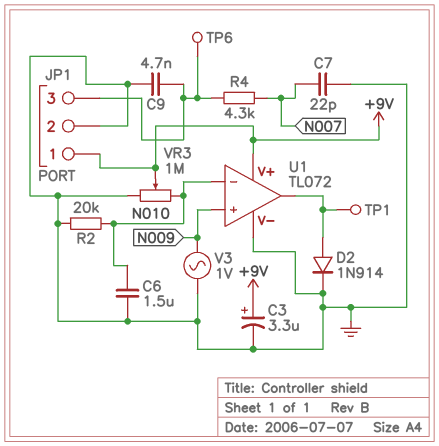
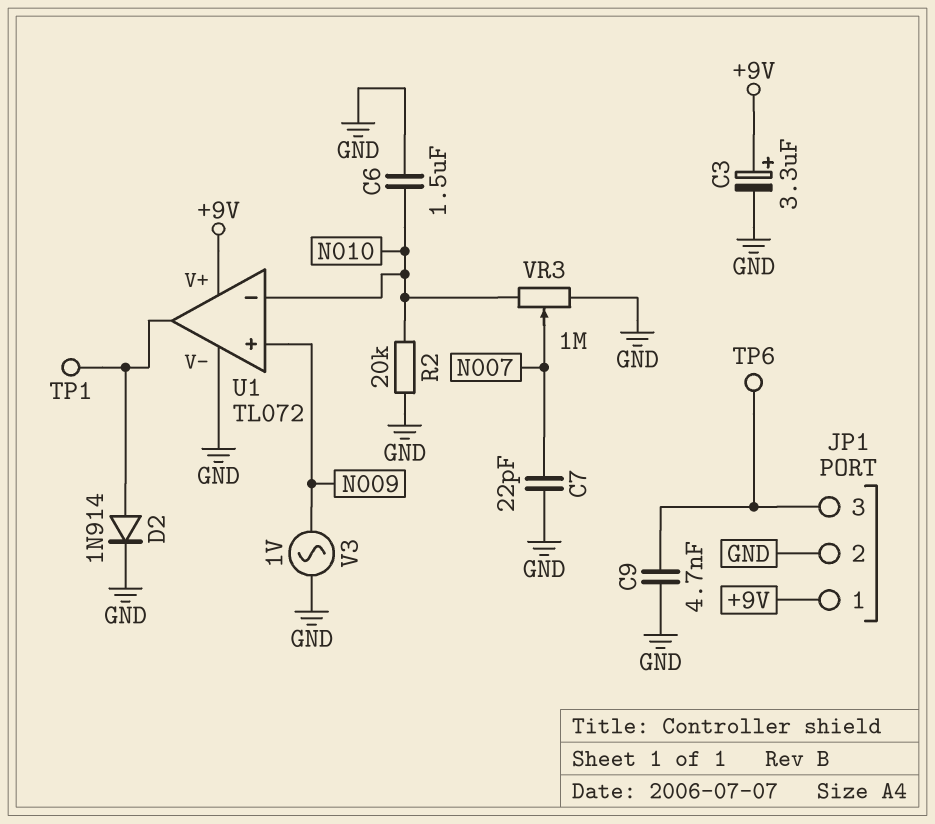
R4: 4.3k (JP1/3, N007) -> none
VR3: 1M (GND, N010, wiper +9V) -> 1M (GND, N010, wiper N007)

